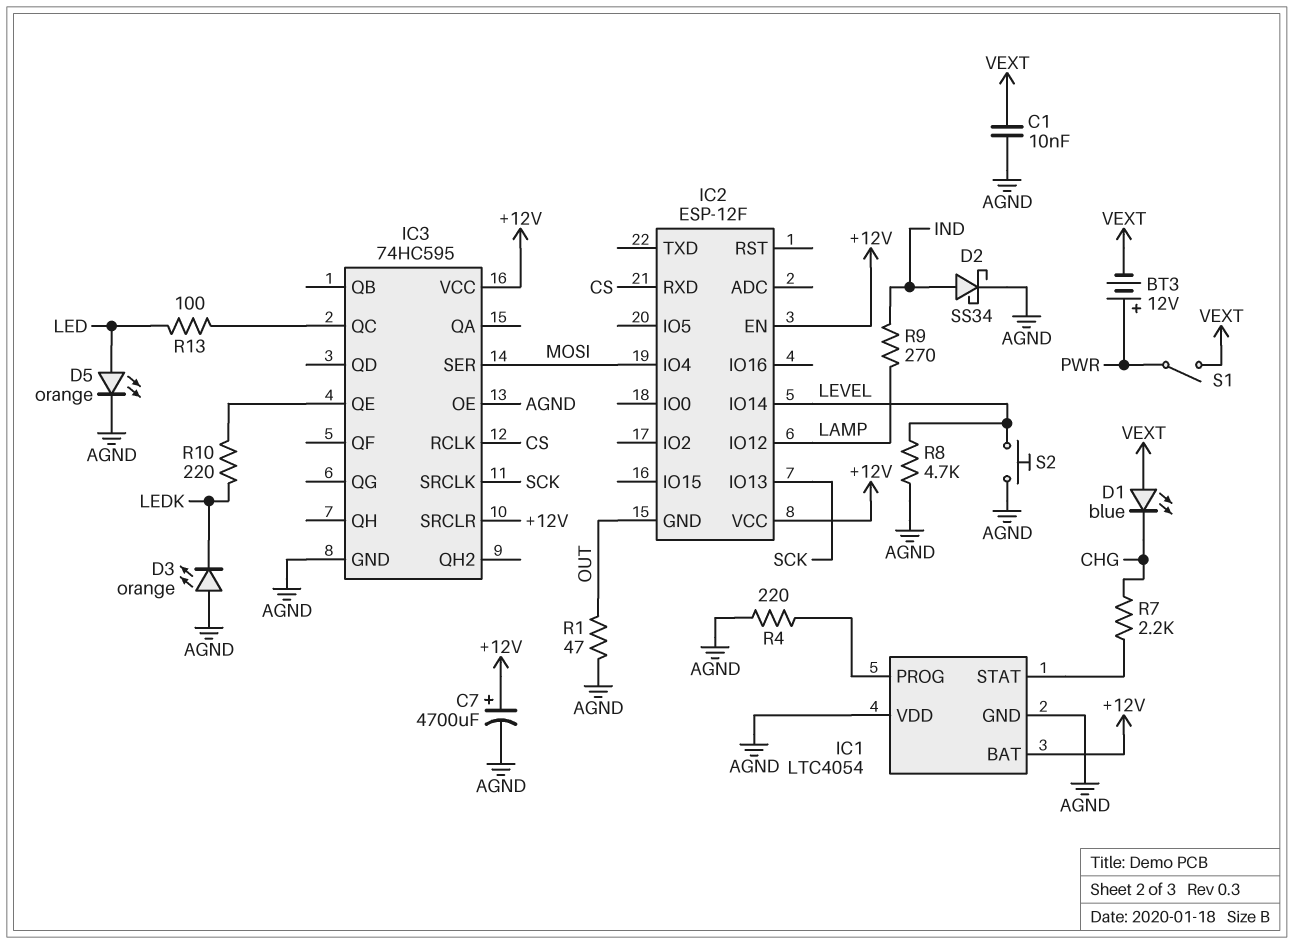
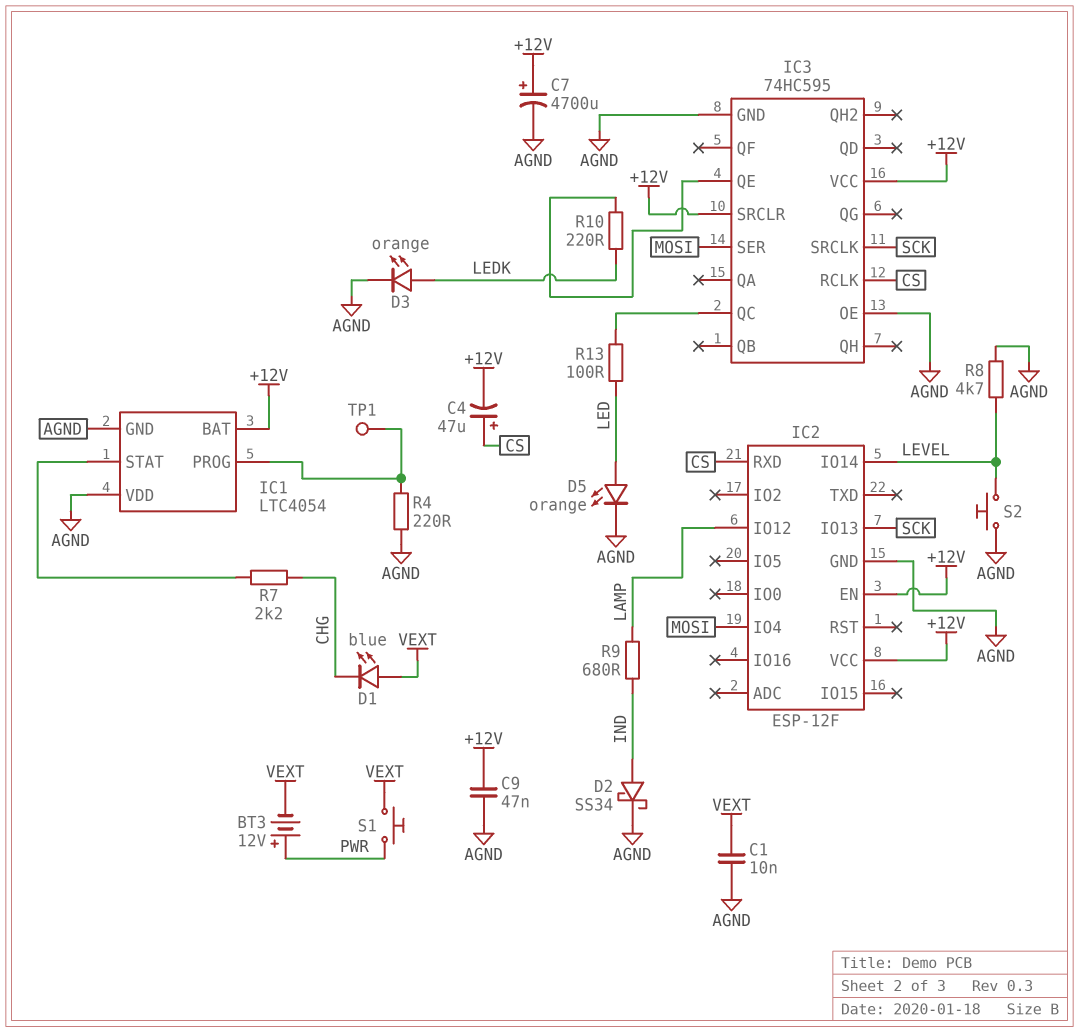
C4: none -> 47uF (plus CS, minus +12V)
C9: none -> 47nF (+12V, AGND)
D3: LED orange (A AGND, K LEDK) -> LED orange (A LEDK, K AGND)
IC2 pin GND: OUT -> AGND
R1: 47 (AGND, OUT) -> none
R9: 270 (IND, LAMP) -> 680 (IND, LAMP)
S1: switch (PWR, VEXT) -> button (PWR, VEXT)
TP1: none -> test point (IC1/PROG)

